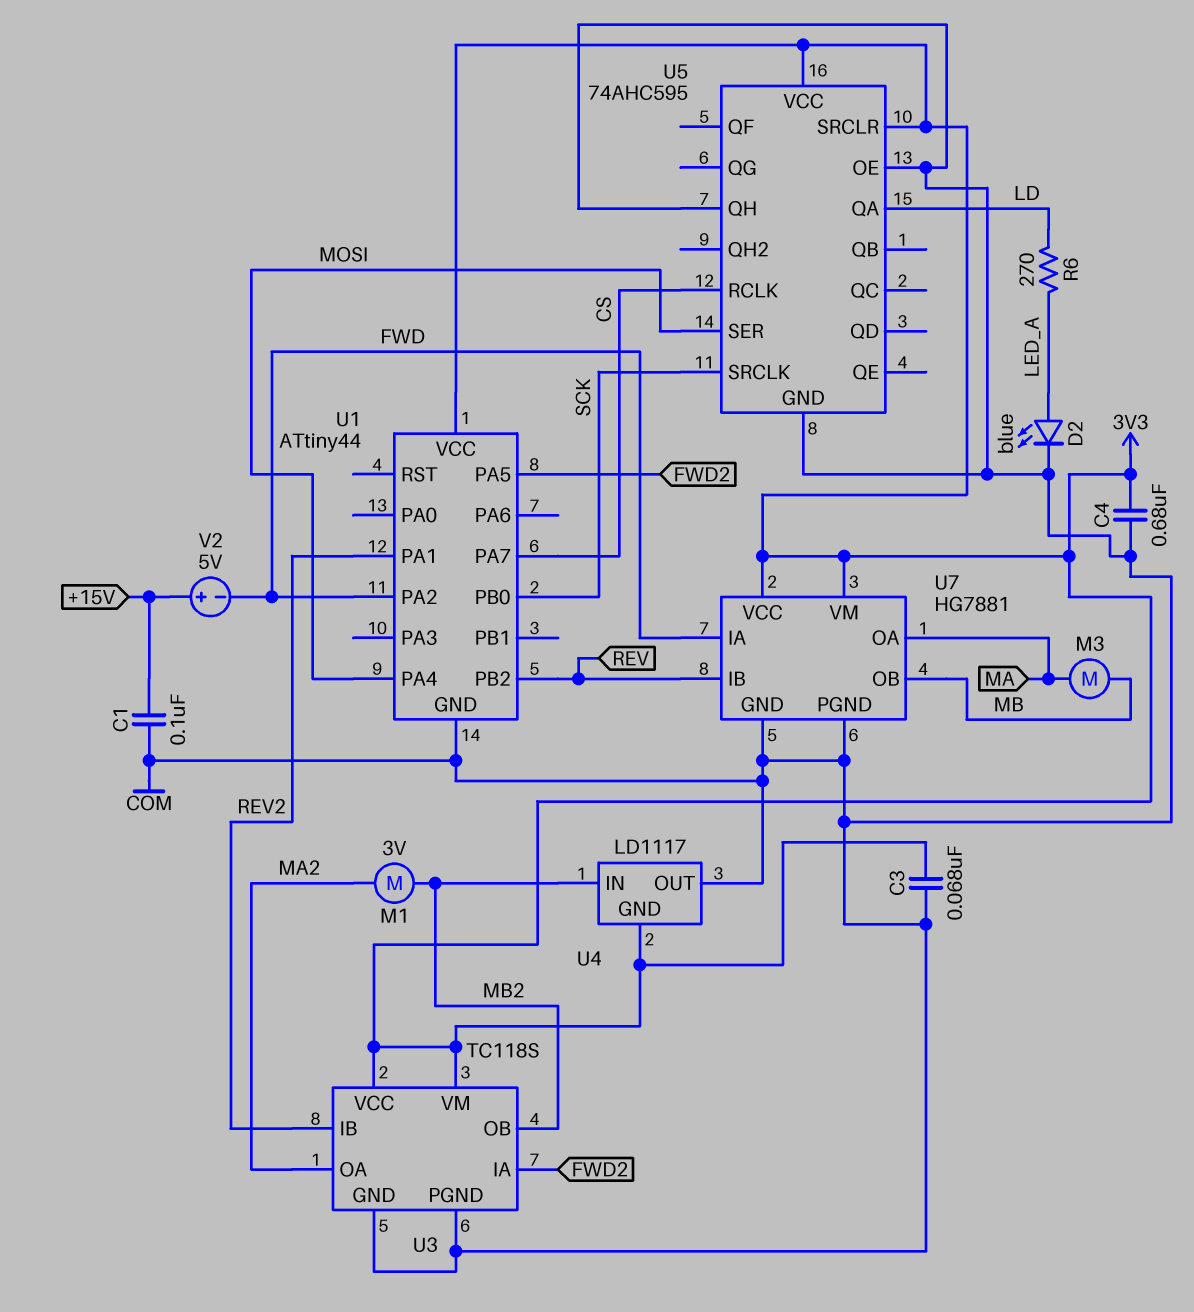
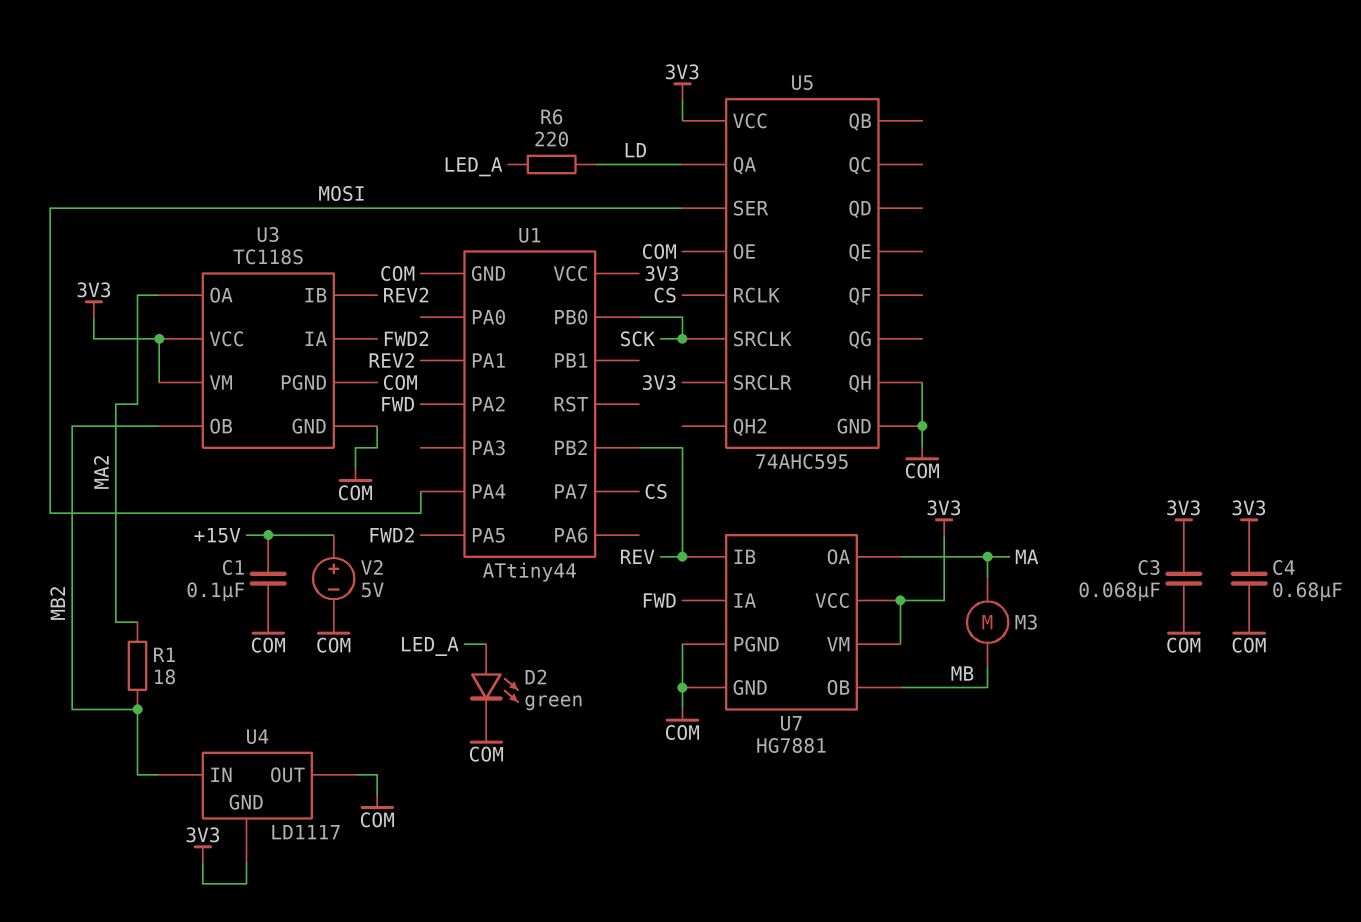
D2: LED blue (A LED_A, K COM) -> LED green (A LED_A, K COM)
M1: motor 3V (MA2, MB2) -> none
R1: none -> 18 (MA2, MB2)
R6: 270 (LD, LED_A) -> 220 (LD, LED_A)
V2: 5V (plus +15V, minus FWD) -> 5V (plus +15V, minus COM)

